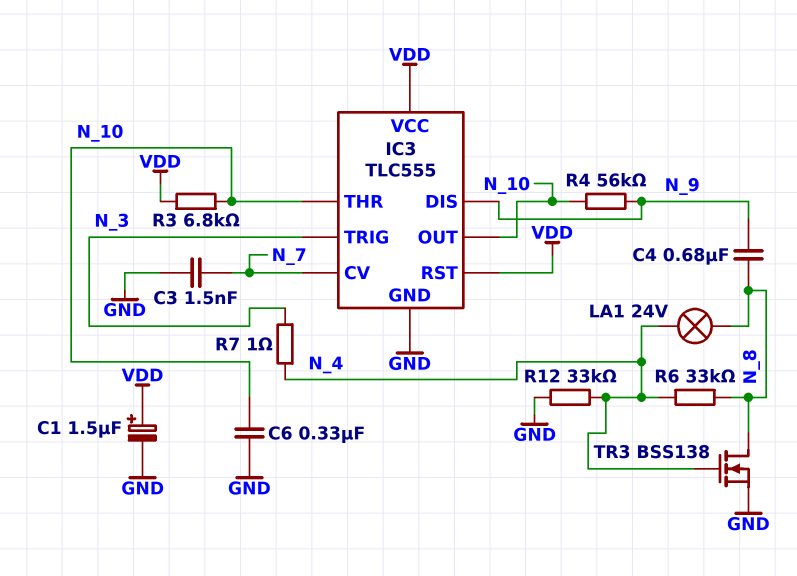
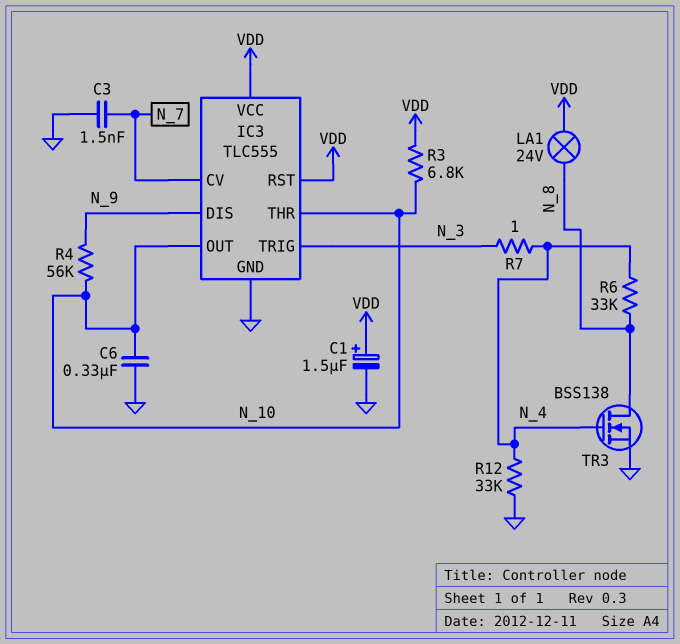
C4: 680nF (N_8, N_9) -> none
LA1: lamp 24V (N_4, N_8) -> lamp 24V (N_8, VDD)

